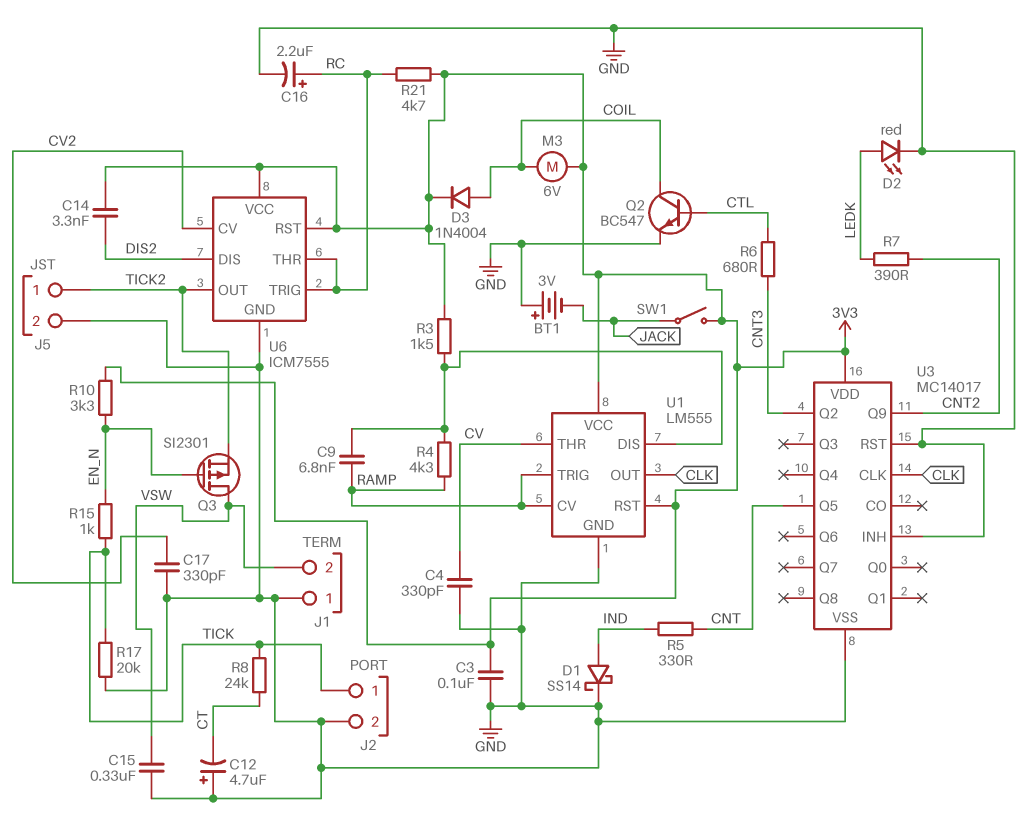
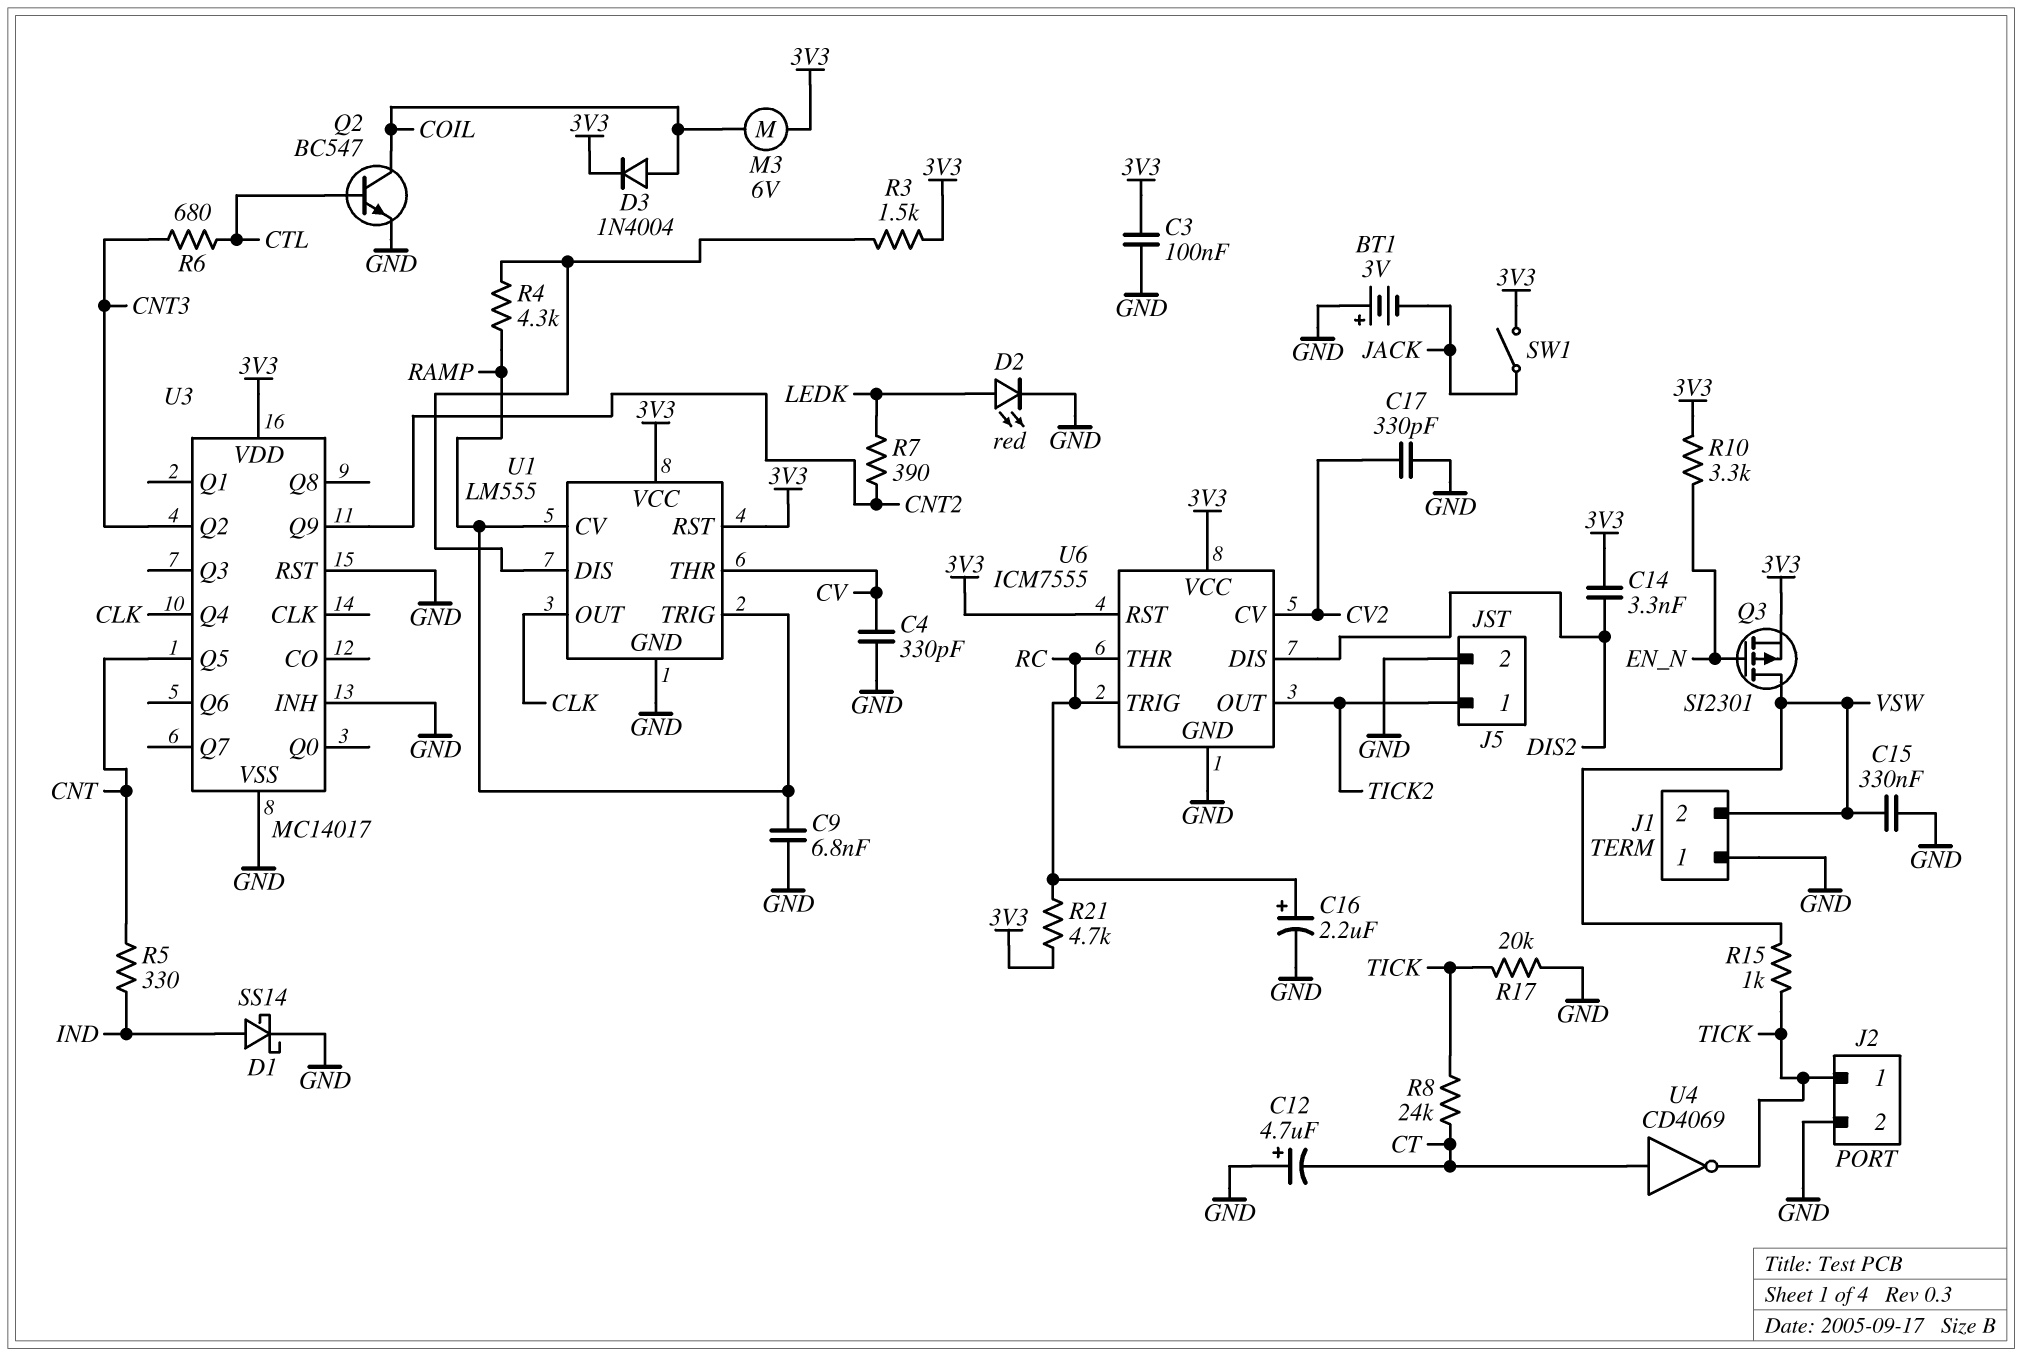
C9: 6.8nF (RAMP, U1/DIS) -> 6.8nF (GND, RAMP)
Q3: PMOS SI2301 (G EN_N, D VSW, S TICK2) -> PMOS SI2301 (G EN_N, D VSW, S 3V3)
R15: 1k (EN_N, TICK) -> 1k (TICK, VSW)
U3 pin CLK: CLK -> none
U3 pin Q4: none -> CLK
U4: none -> NOT CD4069 (in CT, out TICK)

